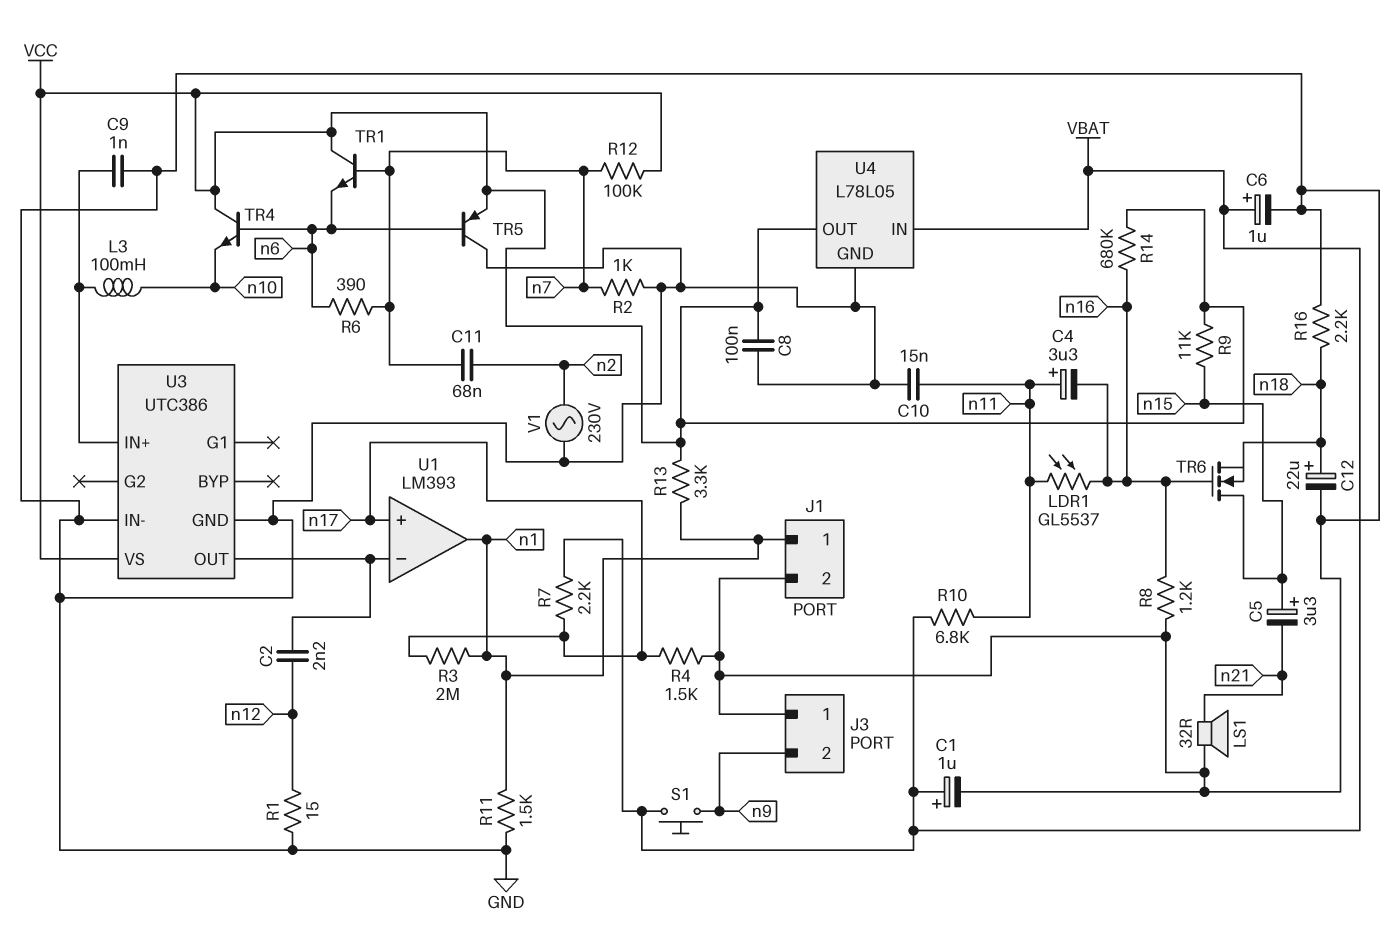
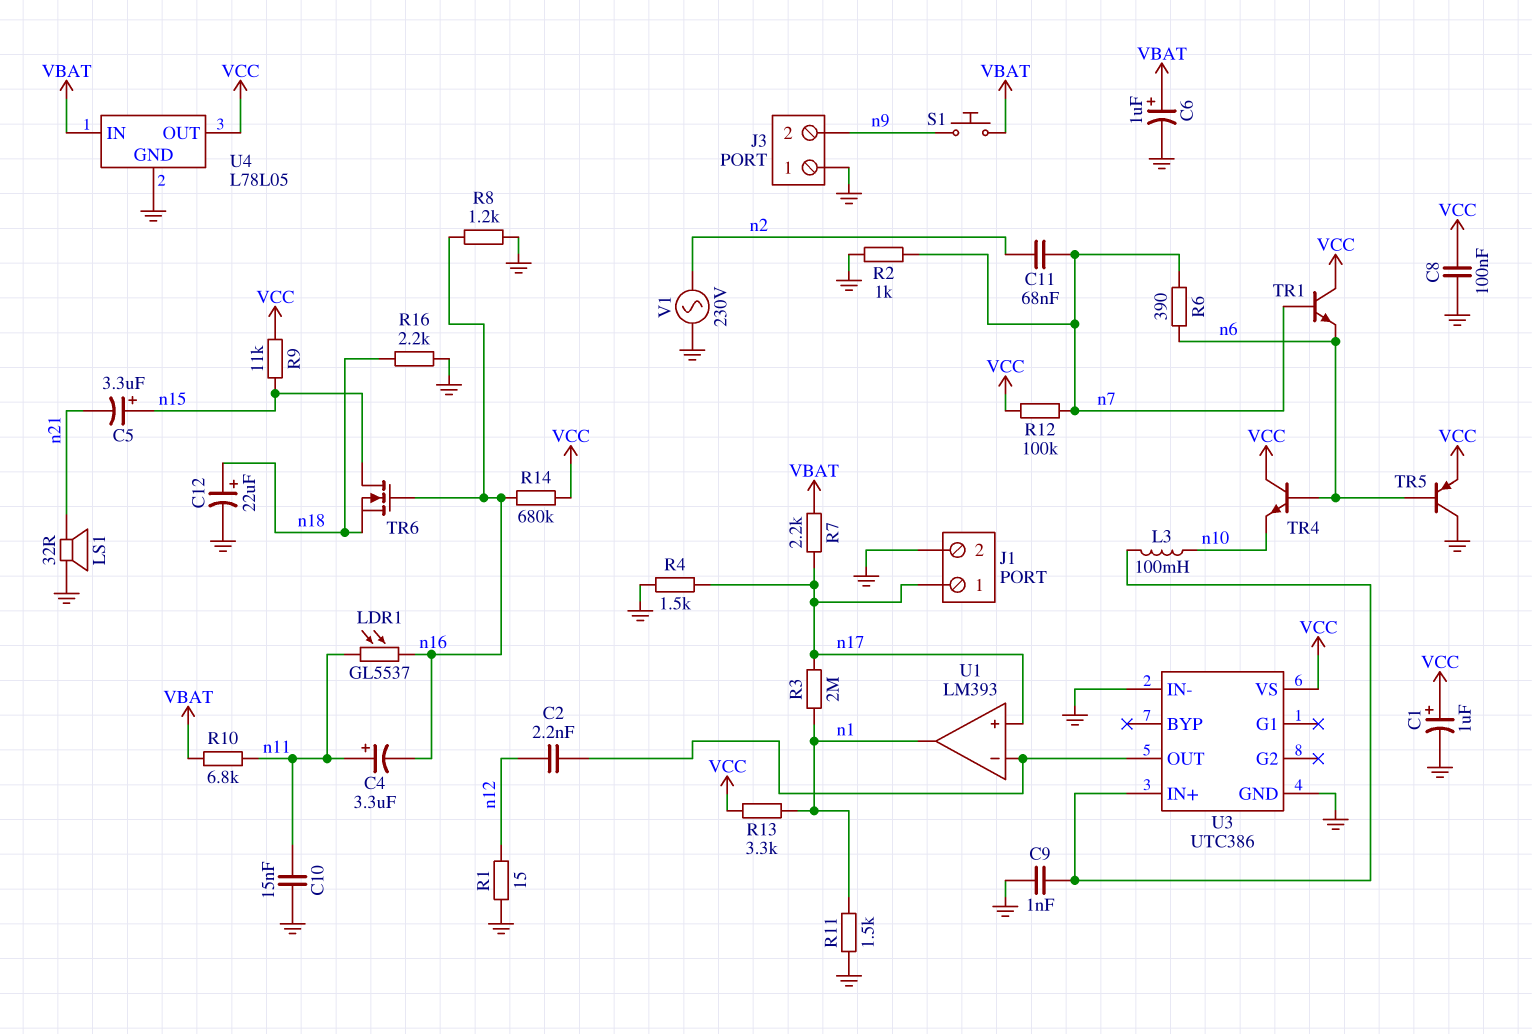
C1: 1uF (plus VBAT, minus GND) -> 1uF (plus VCC, minus GND)
J1 pin 1: n1 -> n17

